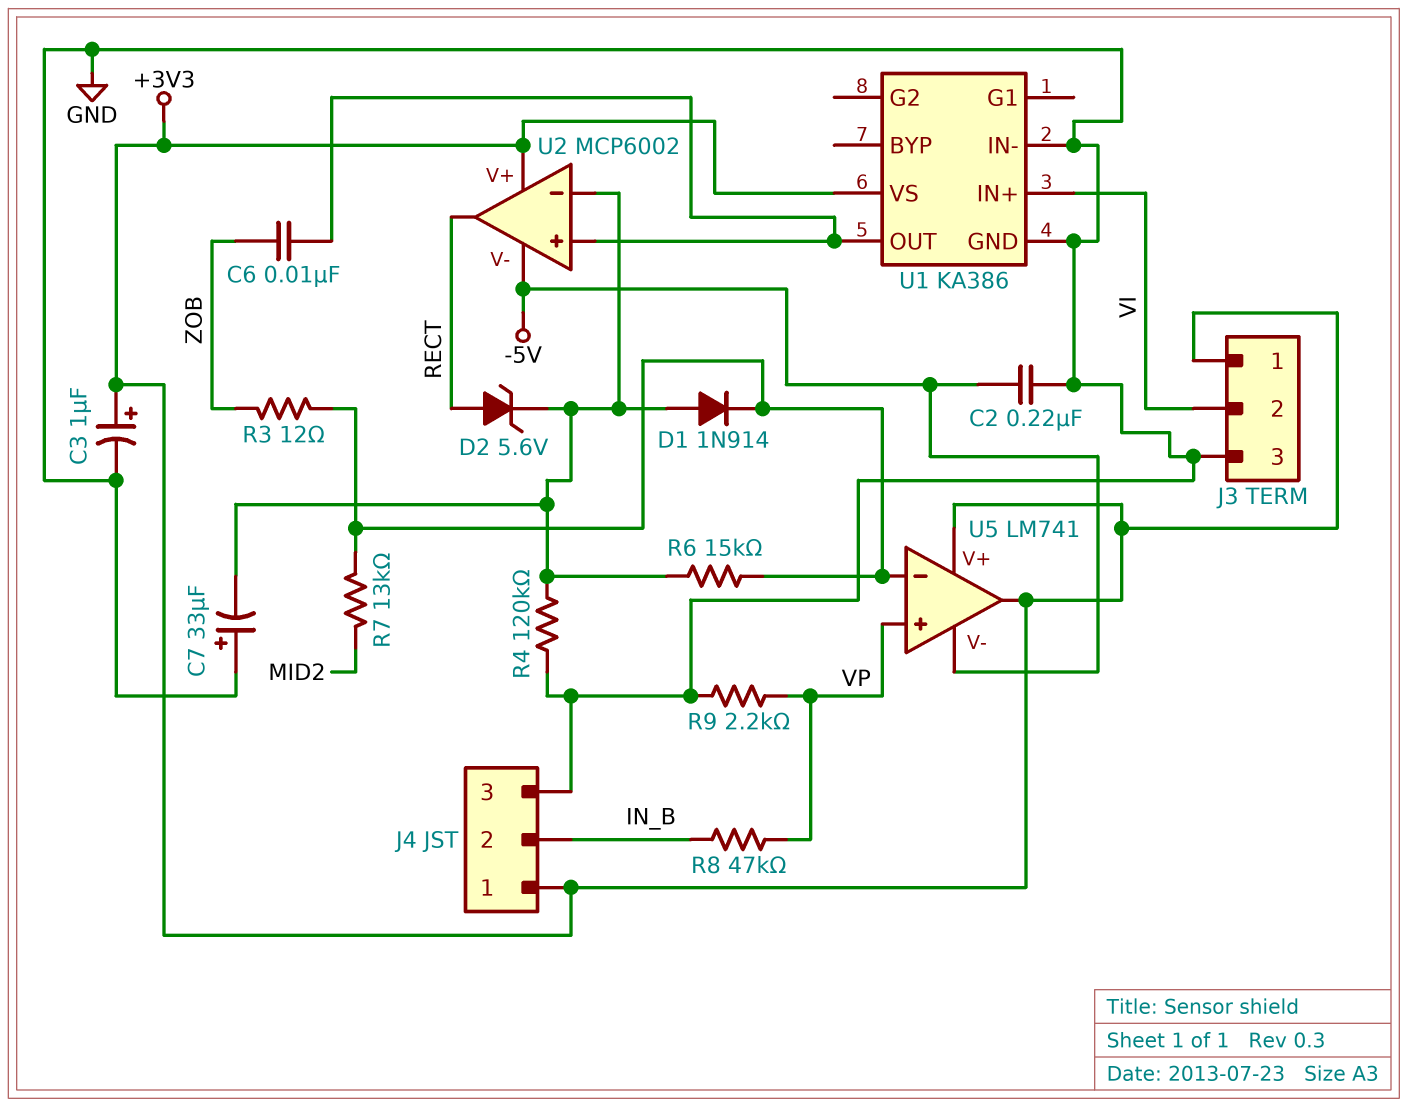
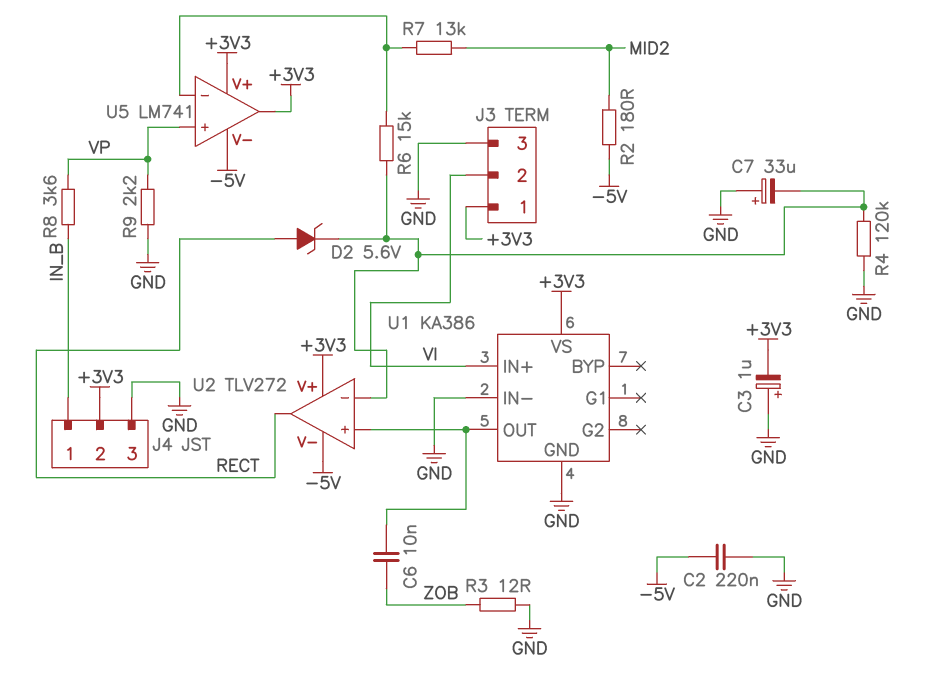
C3: 1uF (plus +3V3, minus GND) -> 1uF (plus GND, minus +3V3)
D1: diode 1N914 (A U2/in-, K U5/in-) -> none
J4 pin 1: +3V3 -> IN_B
J4 pin 2: IN_B -> +3V3
R2: none -> 180 (-5V, MID2)
R3: 12 (U5/in-, ZOB) -> 12 (GND, ZOB)
R8: 47k (IN_B, VP) -> 3.6k (IN_B, VP)
U2: MCP6002 -> TLV272

